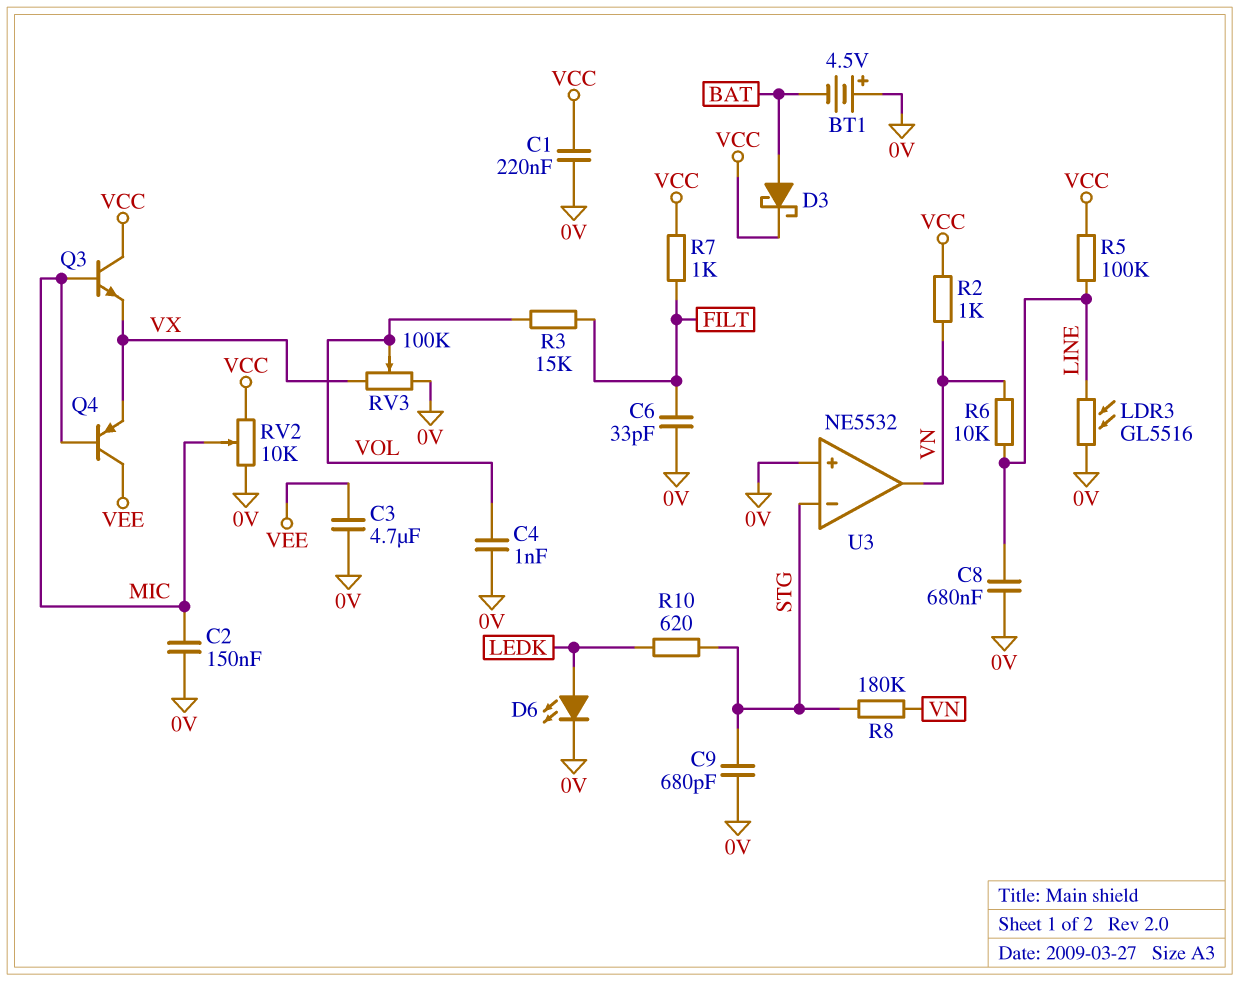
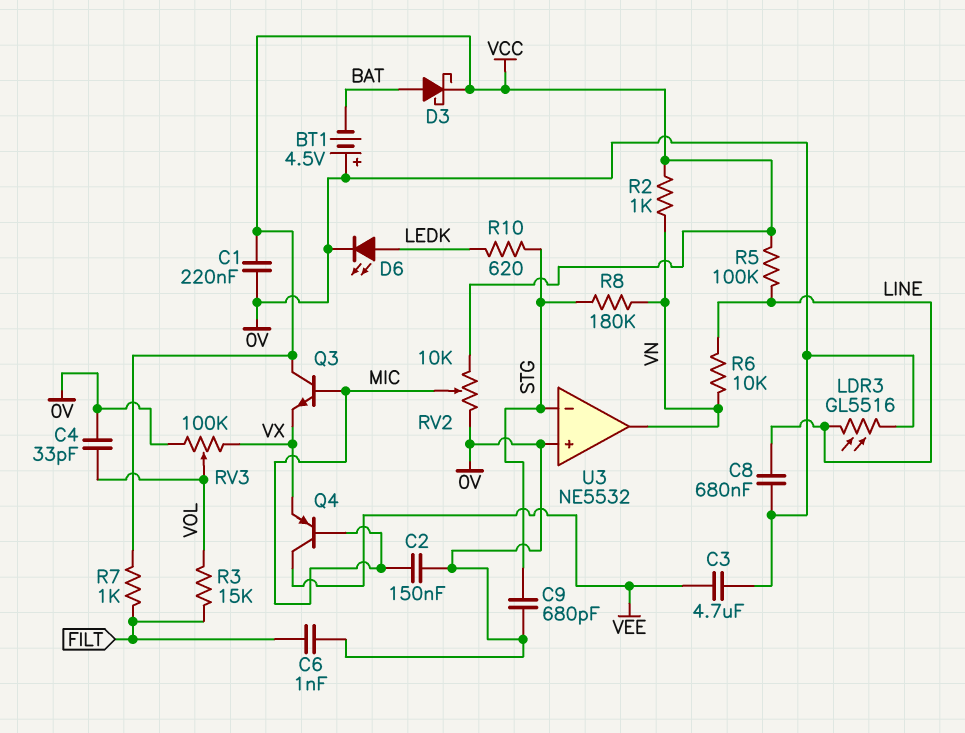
C4: 1nF (0V, VOL) -> 33pF (0V, VOL)
C6: 33pF (0V, FILT) -> 1nF (0V, FILT)

